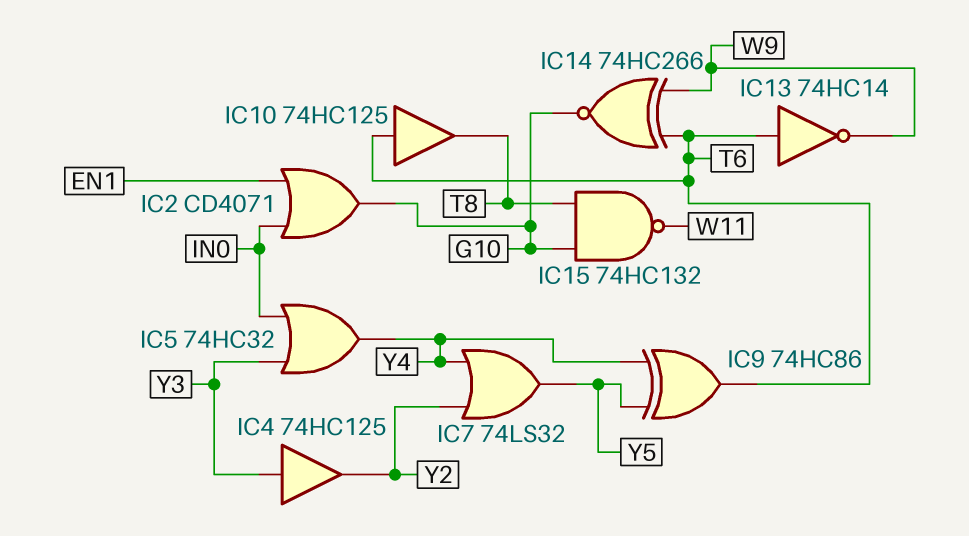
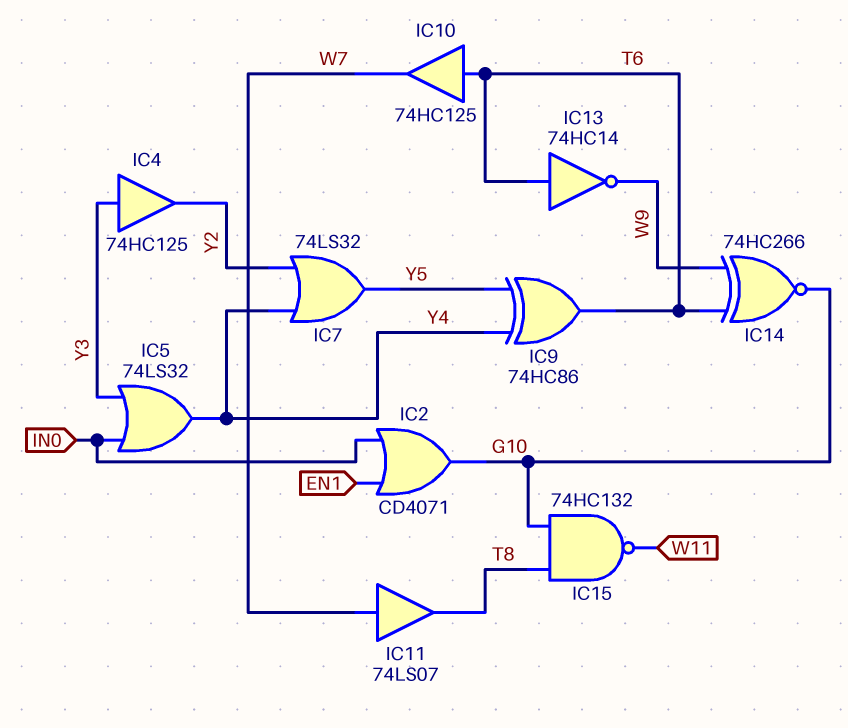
IC5: OR 74HC32 (in IN0, in Y3, out Y4) -> OR 74LS32 (in IN0, in Y3, out Y4)
IC10: buffer 74HC125 (in T6, out T8) -> buffer 74HC125 (in T6, out W7)
IC11: none -> buffer 74LS07 (in W7, out T8)

